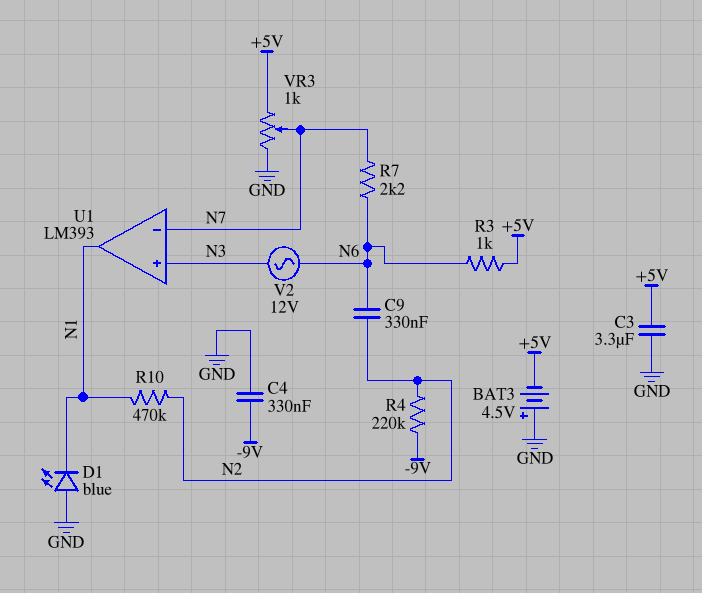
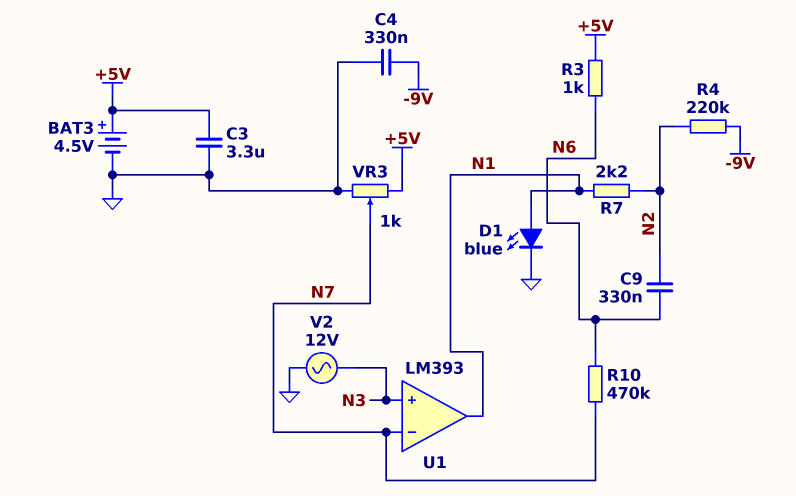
BAT3: 4.5V (plus GND, minus +5V) -> 4.5V (plus +5V, minus GND)
D1: LED blue (A GND, K N1) -> LED blue (A N1, K GND)
R7: 2.2k (N6, N7) -> 2.2k (N1, N2)
R10: 470k (N1, N2) -> 470k (N6, N7)
V2: AC 12V (N3, N6) -> AC 12V (GND, N3)

